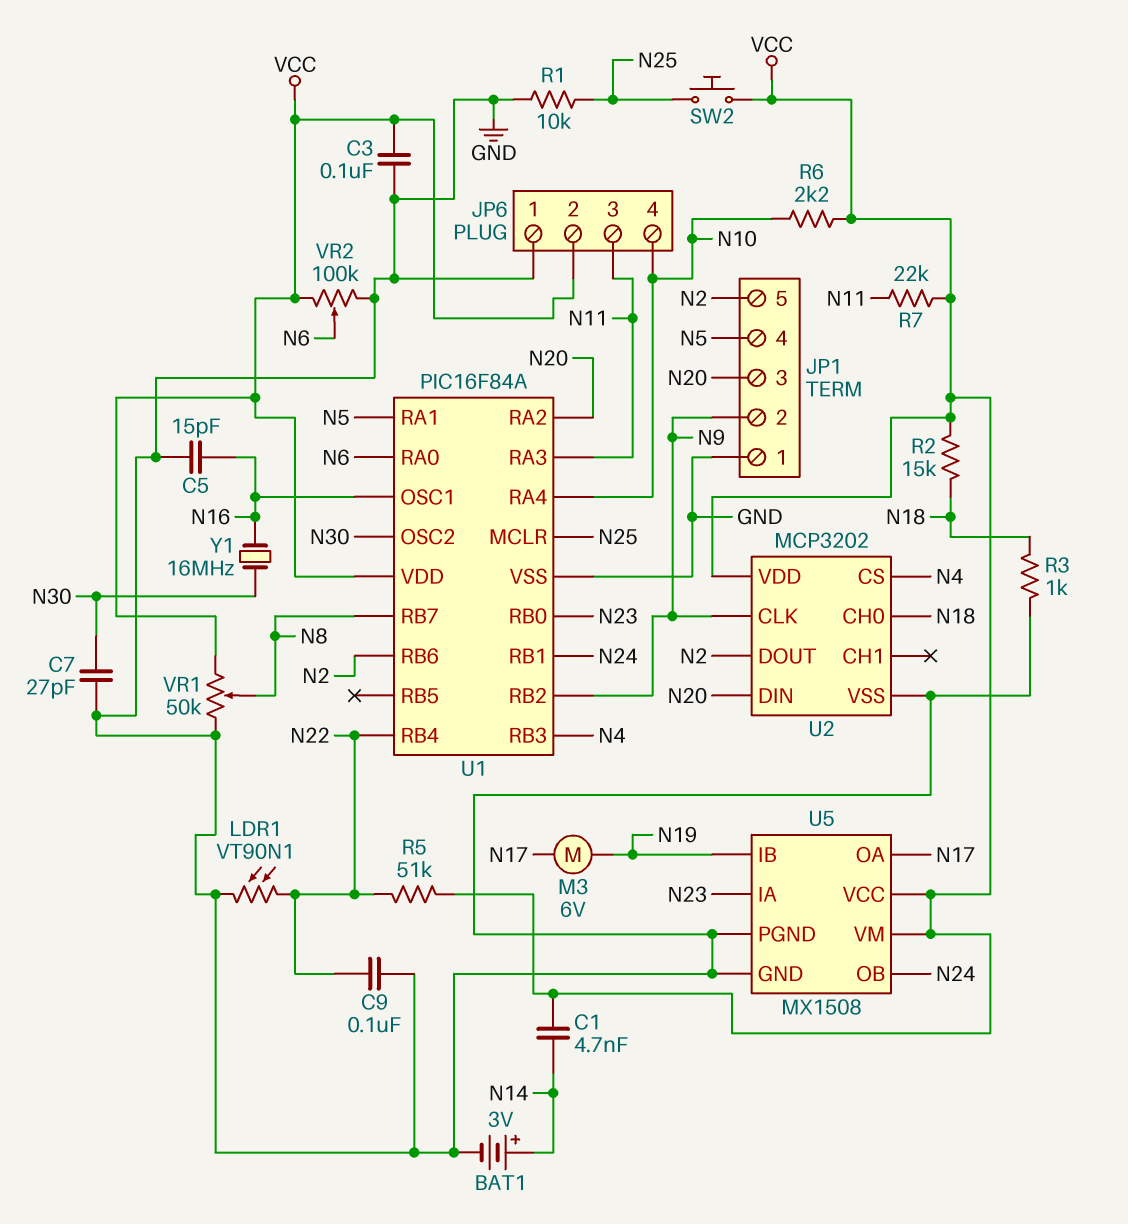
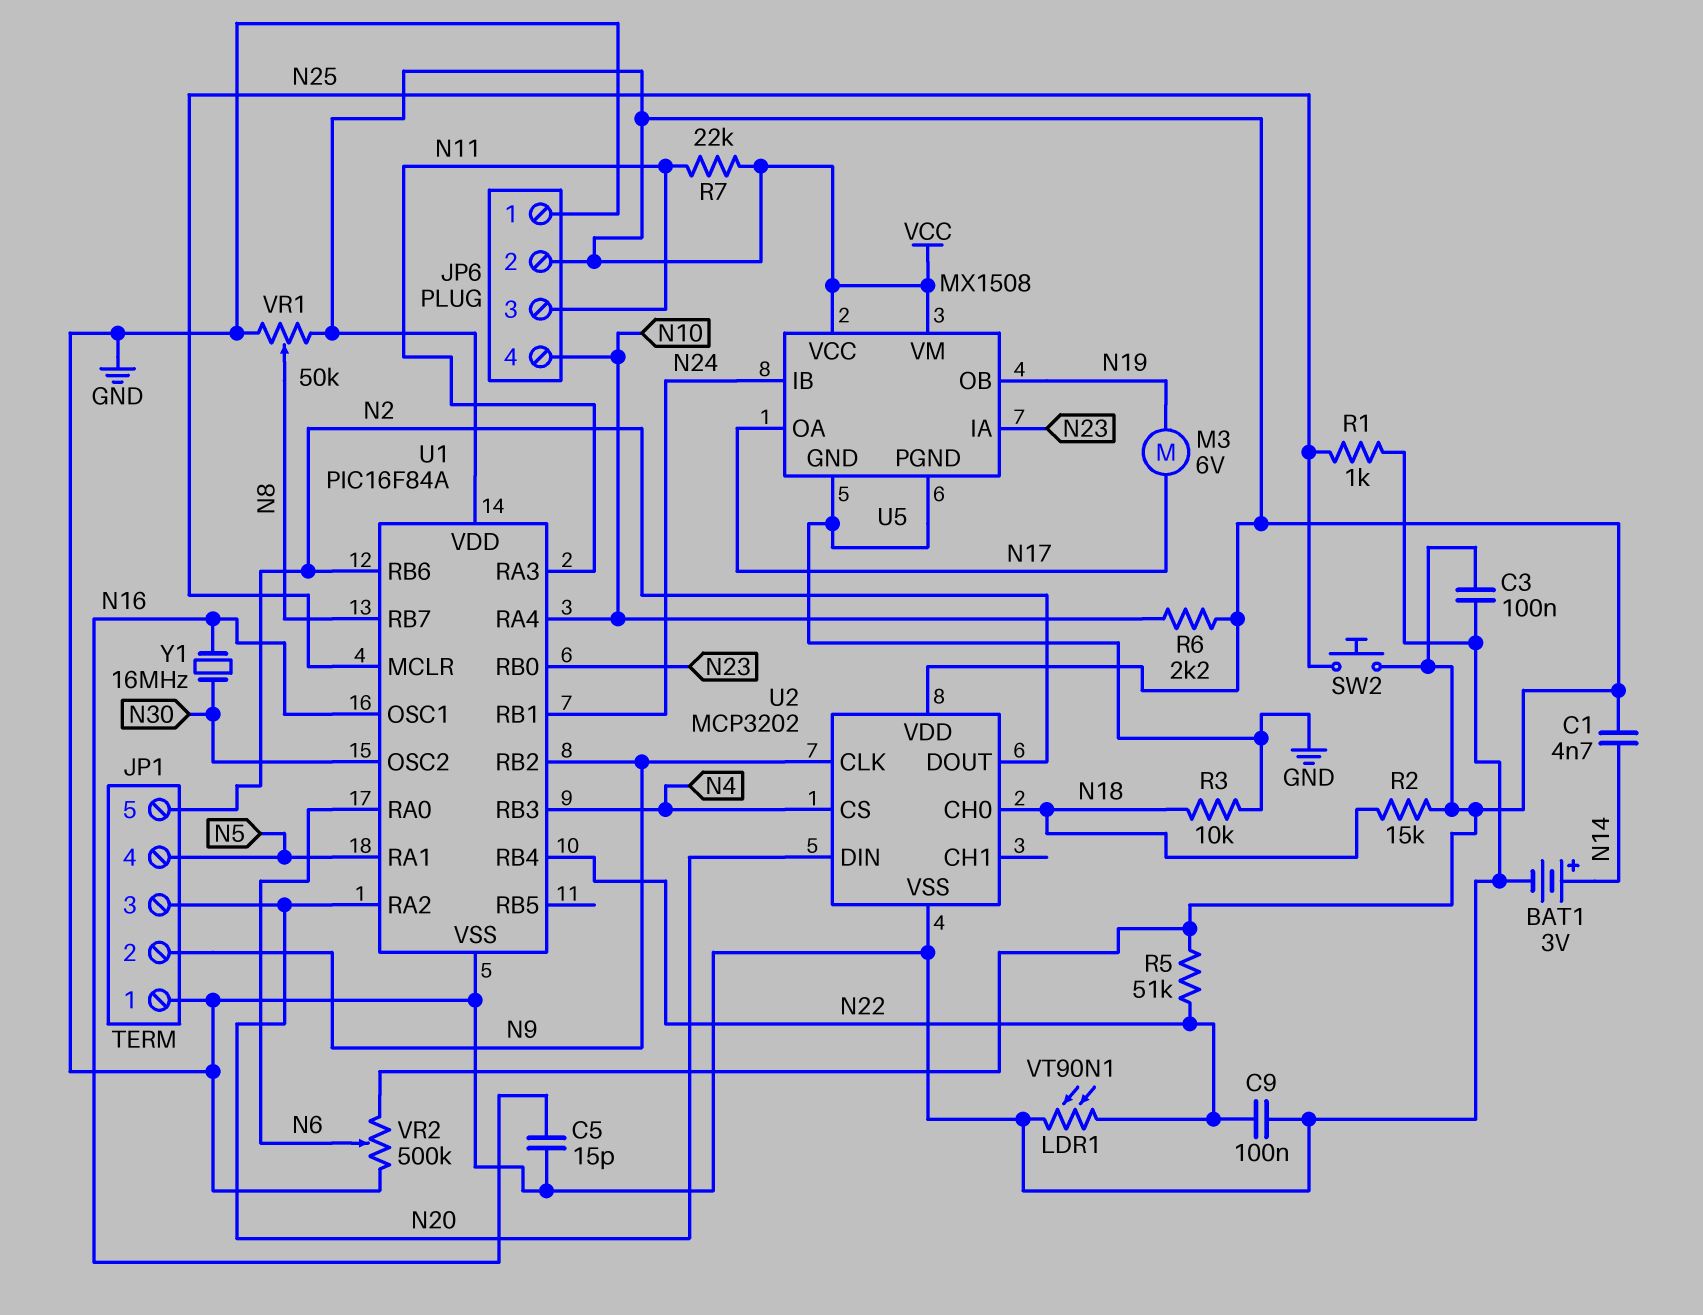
C7: 27pF (GND, N30) -> none
R1: 10k (GND, N25) -> 1k (GND, N25)
R3: 1k (GND, N18) -> 10k (GND, N18)
U5 pin IB: N19 -> N24
U5 pin OB: N24 -> N19
VR2: 100k (GND, VCC, wiper N6) -> 500k (GND, VCC, wiper N6)

